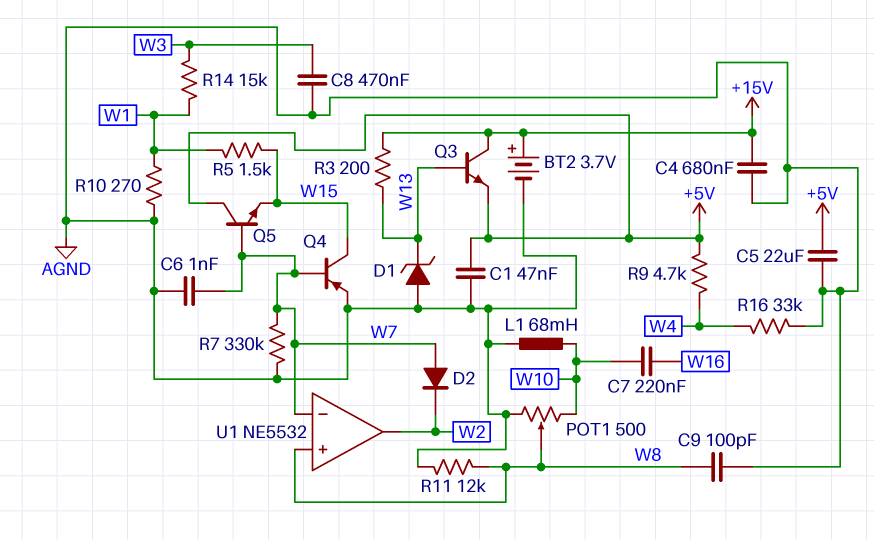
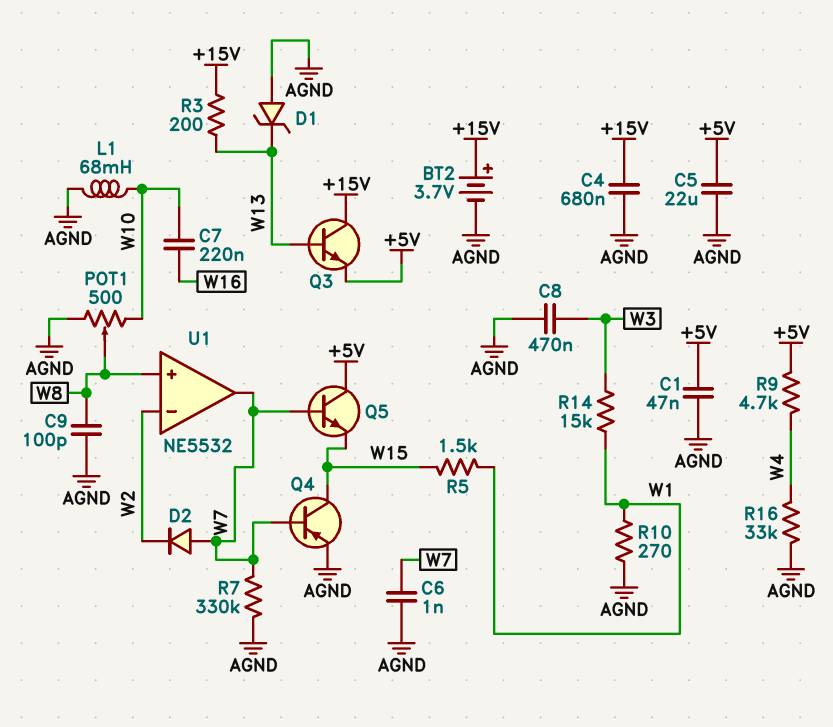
R11: 12k (AGND, W8) -> none
U1 pin in-: W7 -> W2
U1 pin out: W2 -> W7

